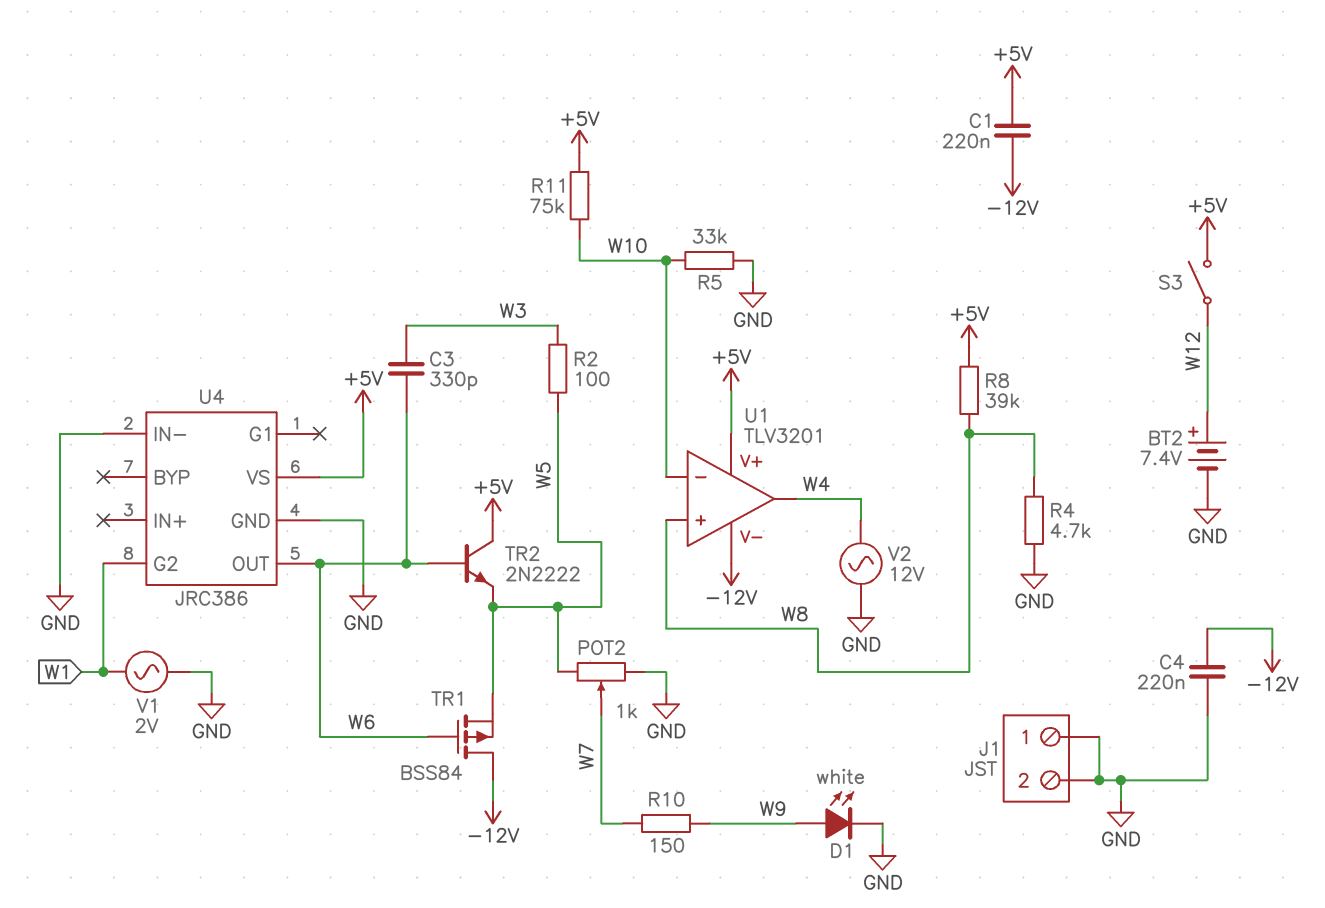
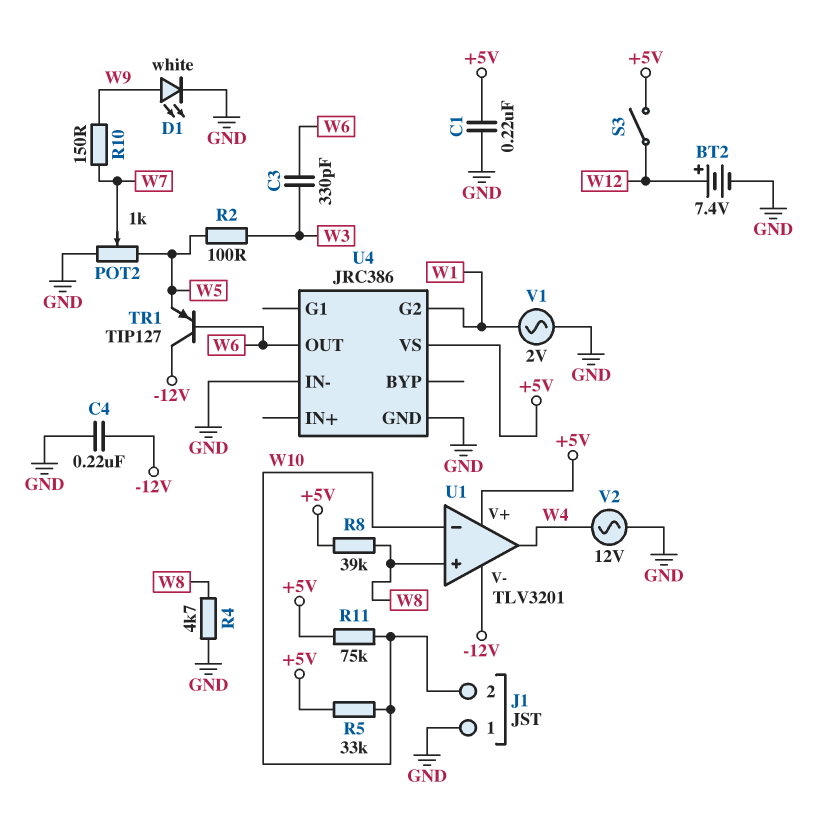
C1: 220nF (+5V, -12V) -> 220nF (+5V, GND)
J1 pin 2: GND -> W10
R5: 33k (GND, W10) -> 33k (+5V, W10)
TR1: PMOS BSS84 (G W6, D -12V, S W5) -> PNP TIP127 (B W6, C -12V, E W5)
TR2: NPN 2N2222 (B W6, C +5V, E W5) -> none

